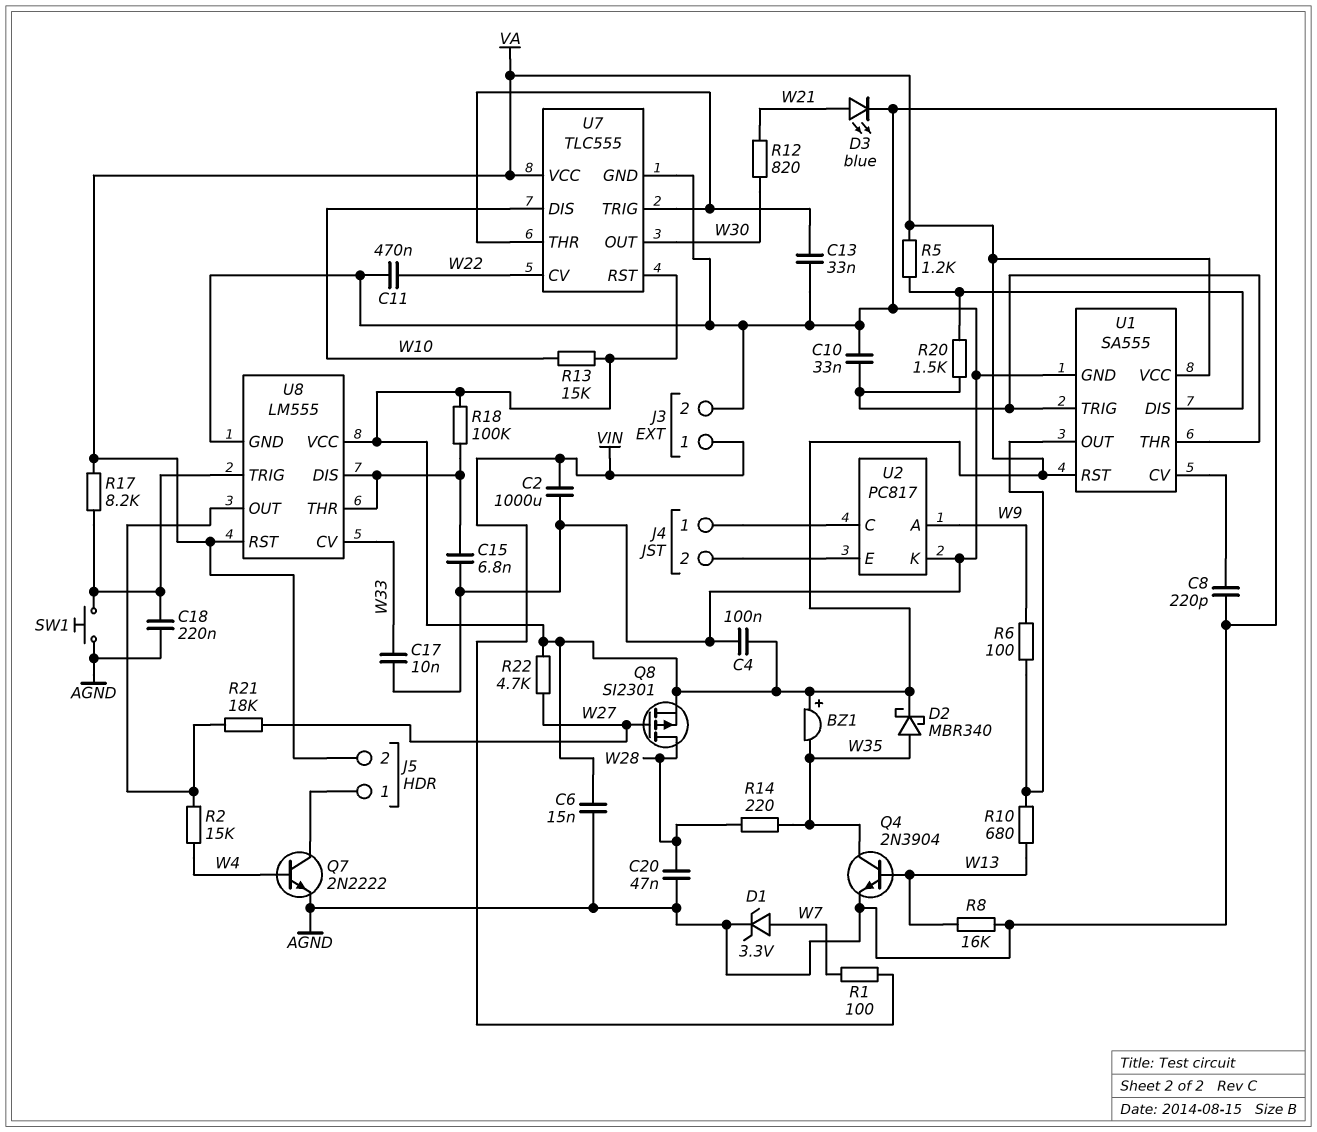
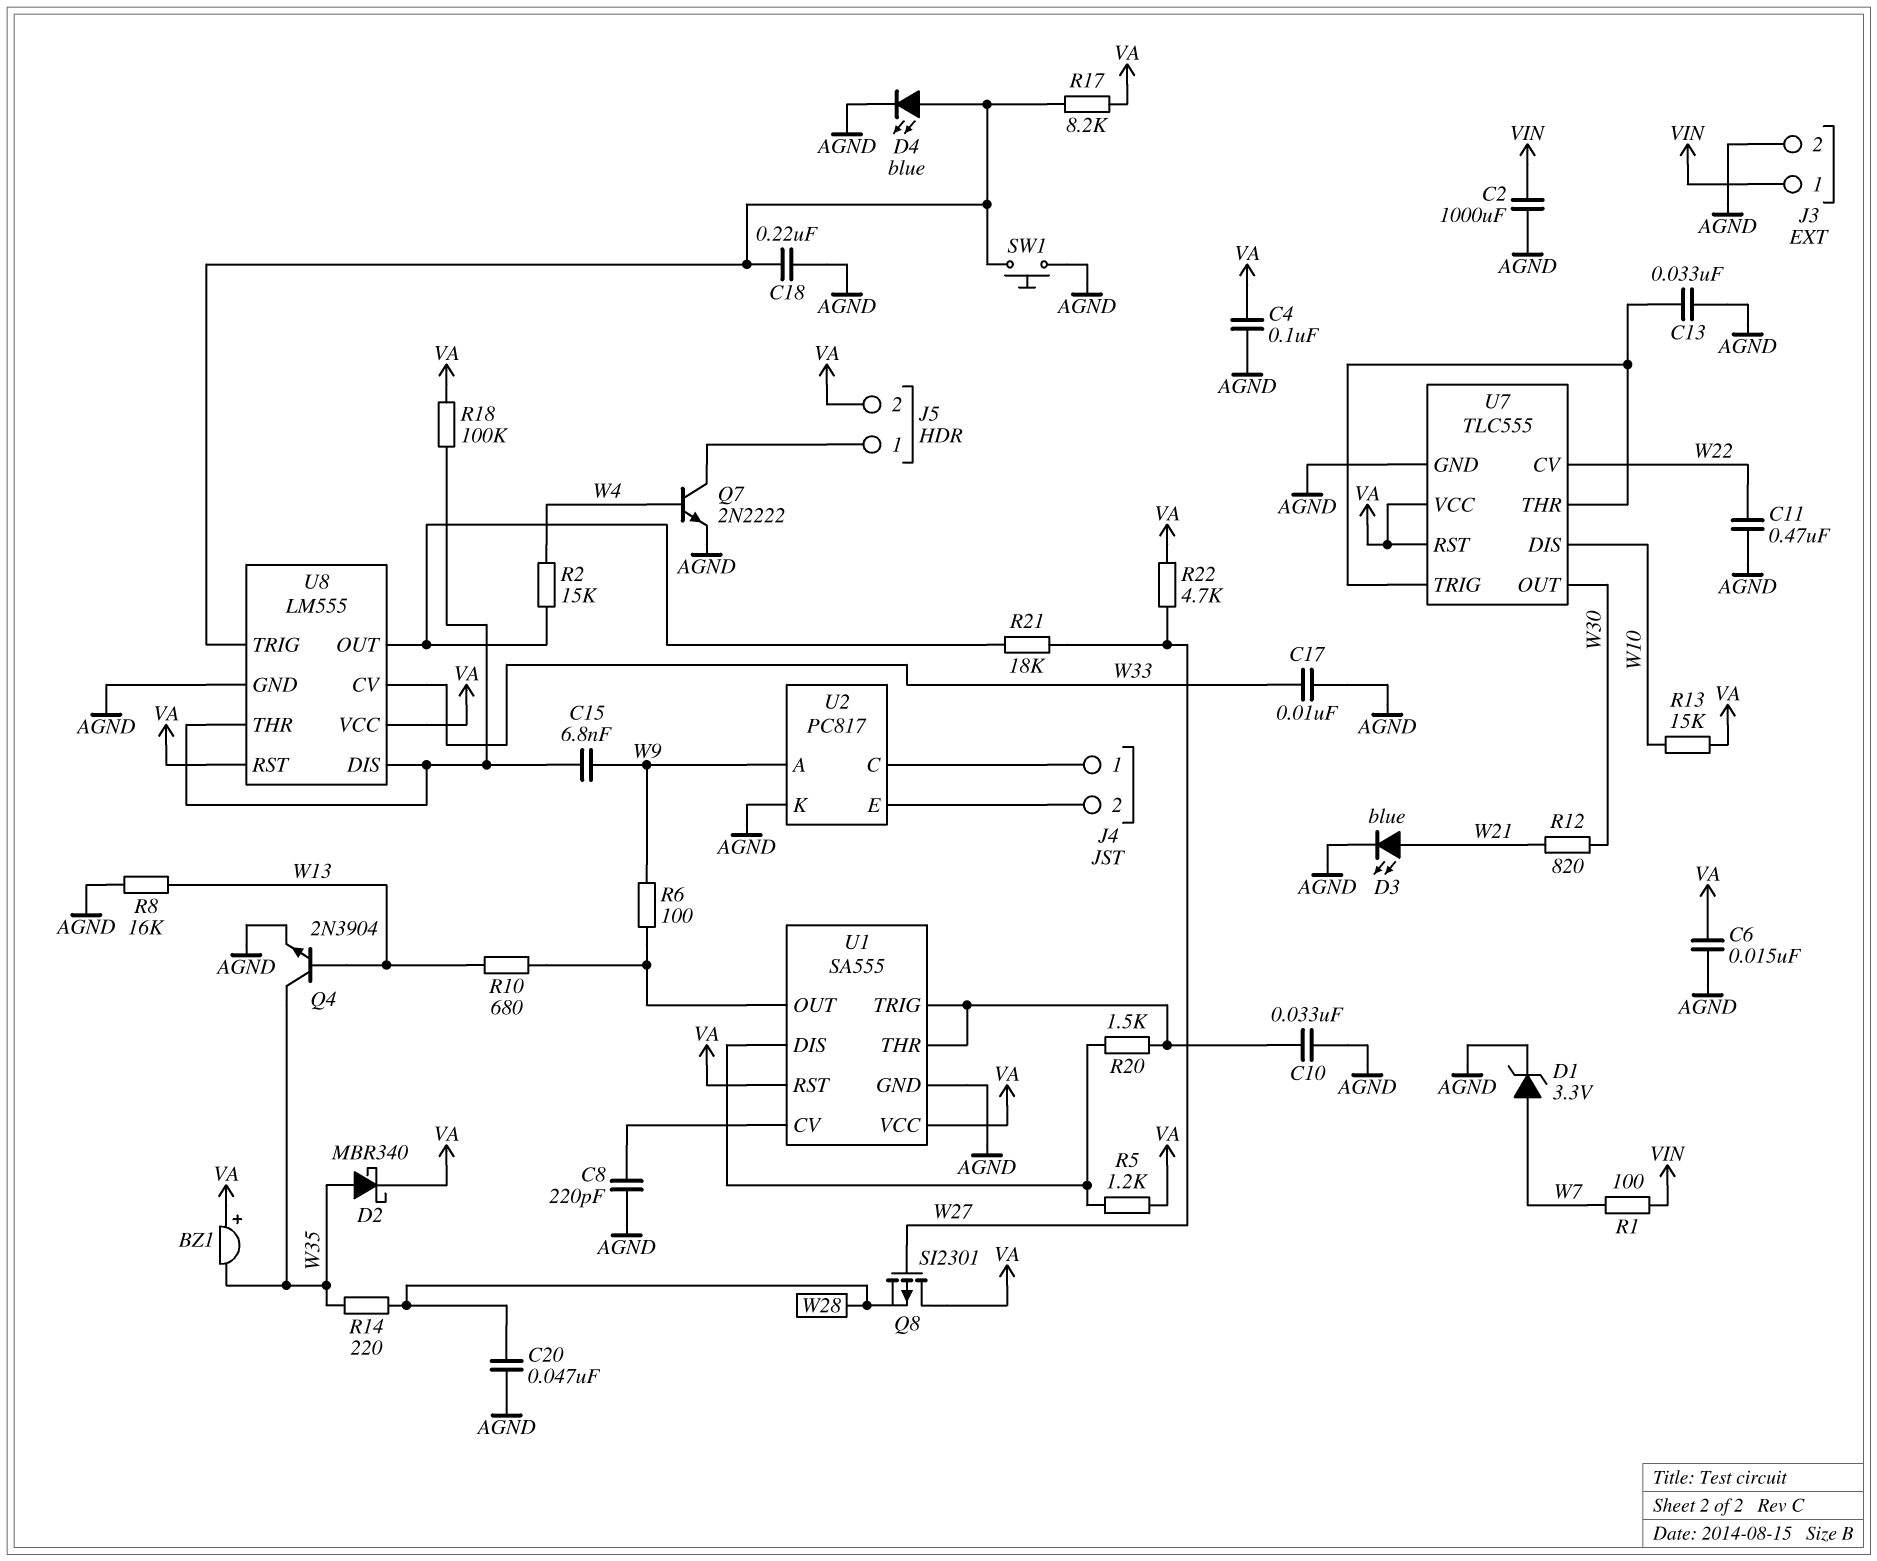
C15: 6.8nF (AGND, U8/DIS) -> 6.8nF (U8/DIS, W9)
D4: none -> LED blue (A U8/TRIG, K AGND)
Q8: PMOS SI2301 (G W27, D W28, S VA) -> PMOS SI2301 (G W27, D VA, S W28)

